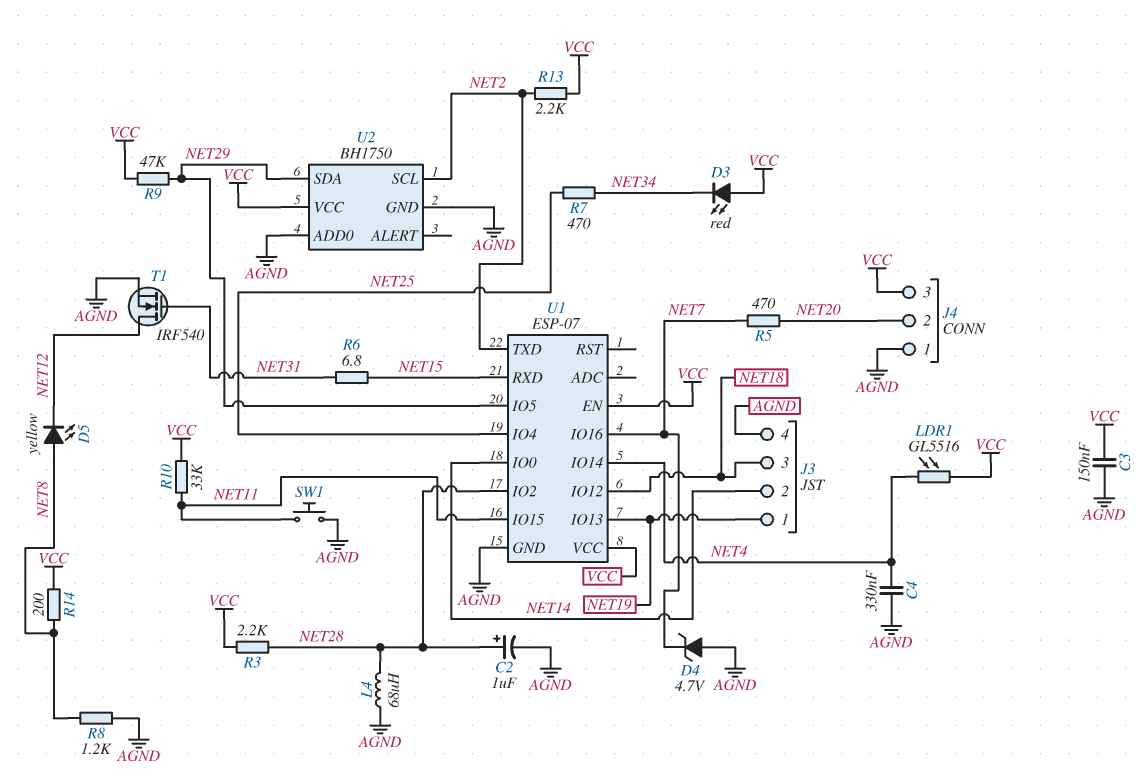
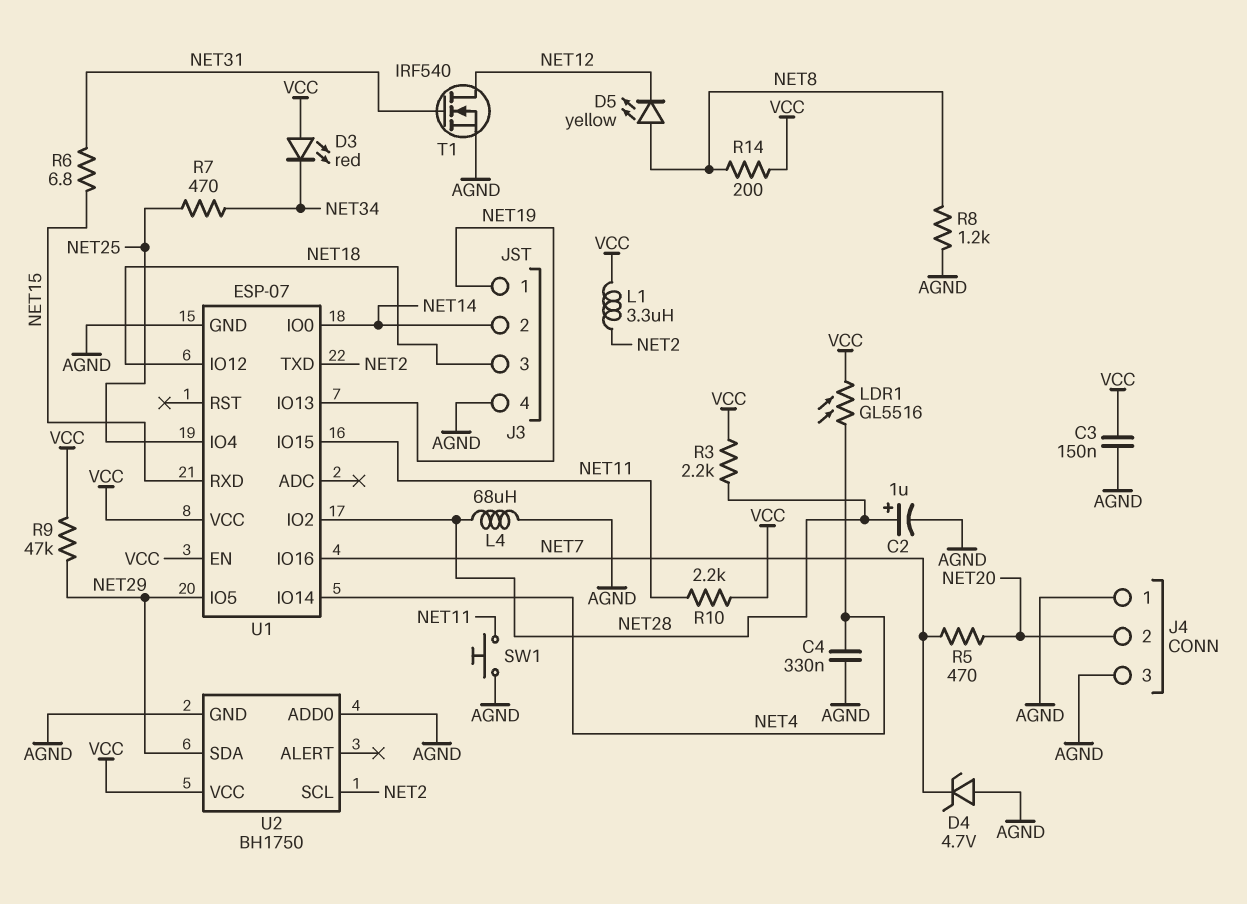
J4 pin 3: VCC -> AGND
L1: none -> 3.3uH (NET2, VCC)
R10: 33k (NET11, VCC) -> 2.2k (NET11, VCC)
R13: 2.2k (NET2, VCC) -> none

